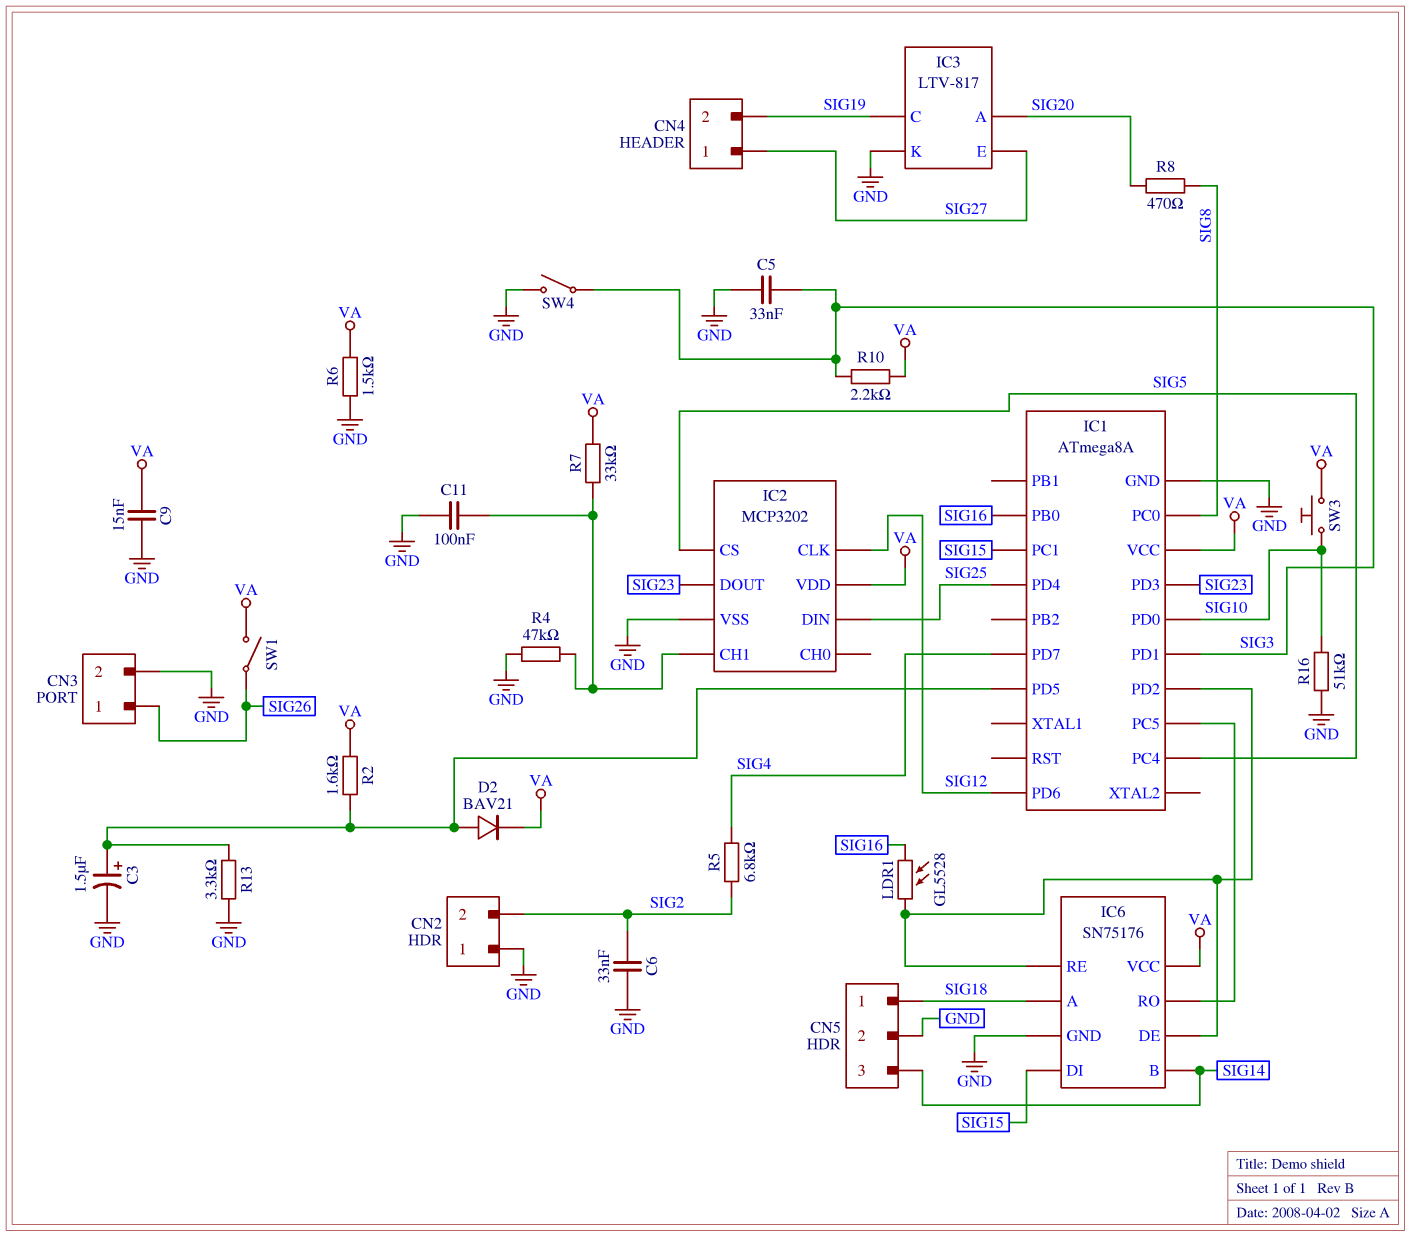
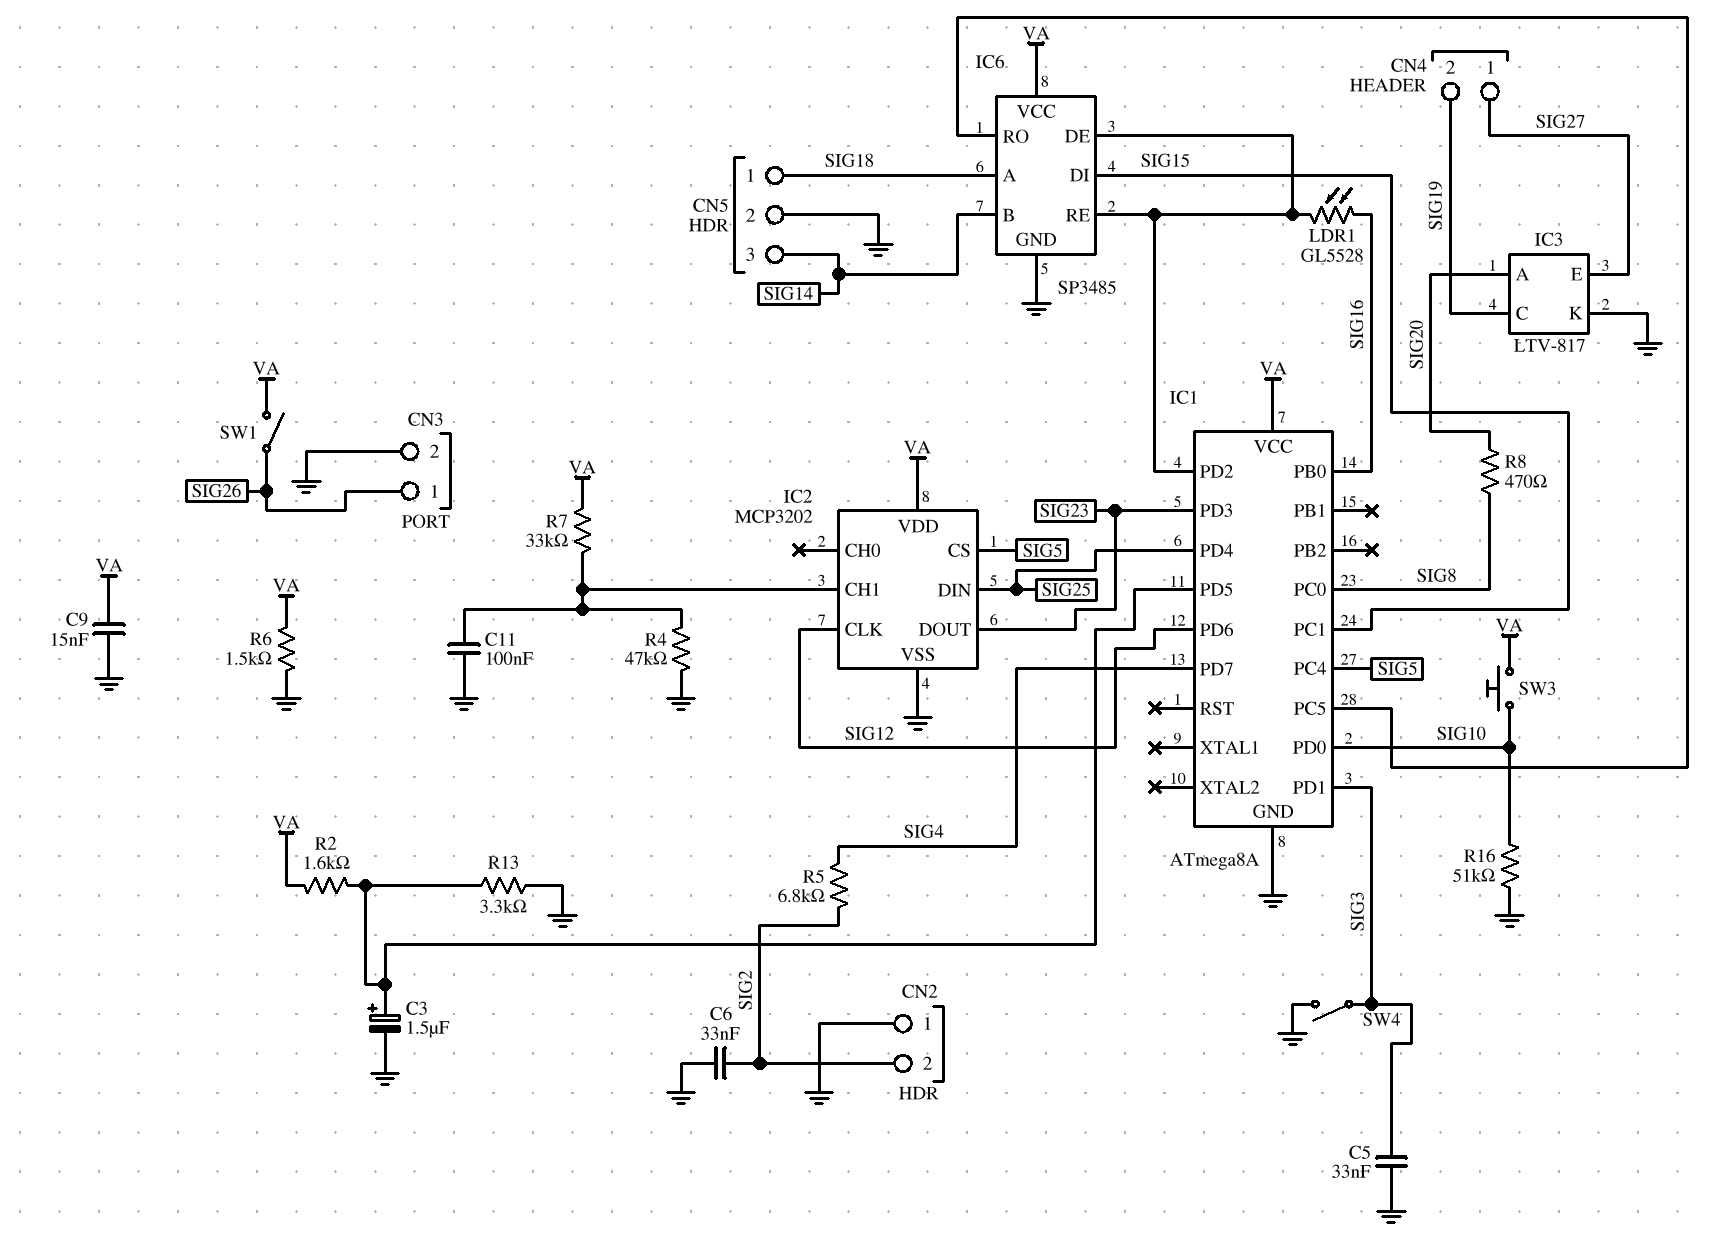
D2: diode BAV21 (A IC1/PD5, K VA) -> none
IC6: SN75176 -> SP3485
R10: 2.2k (SIG3, VA) -> none

